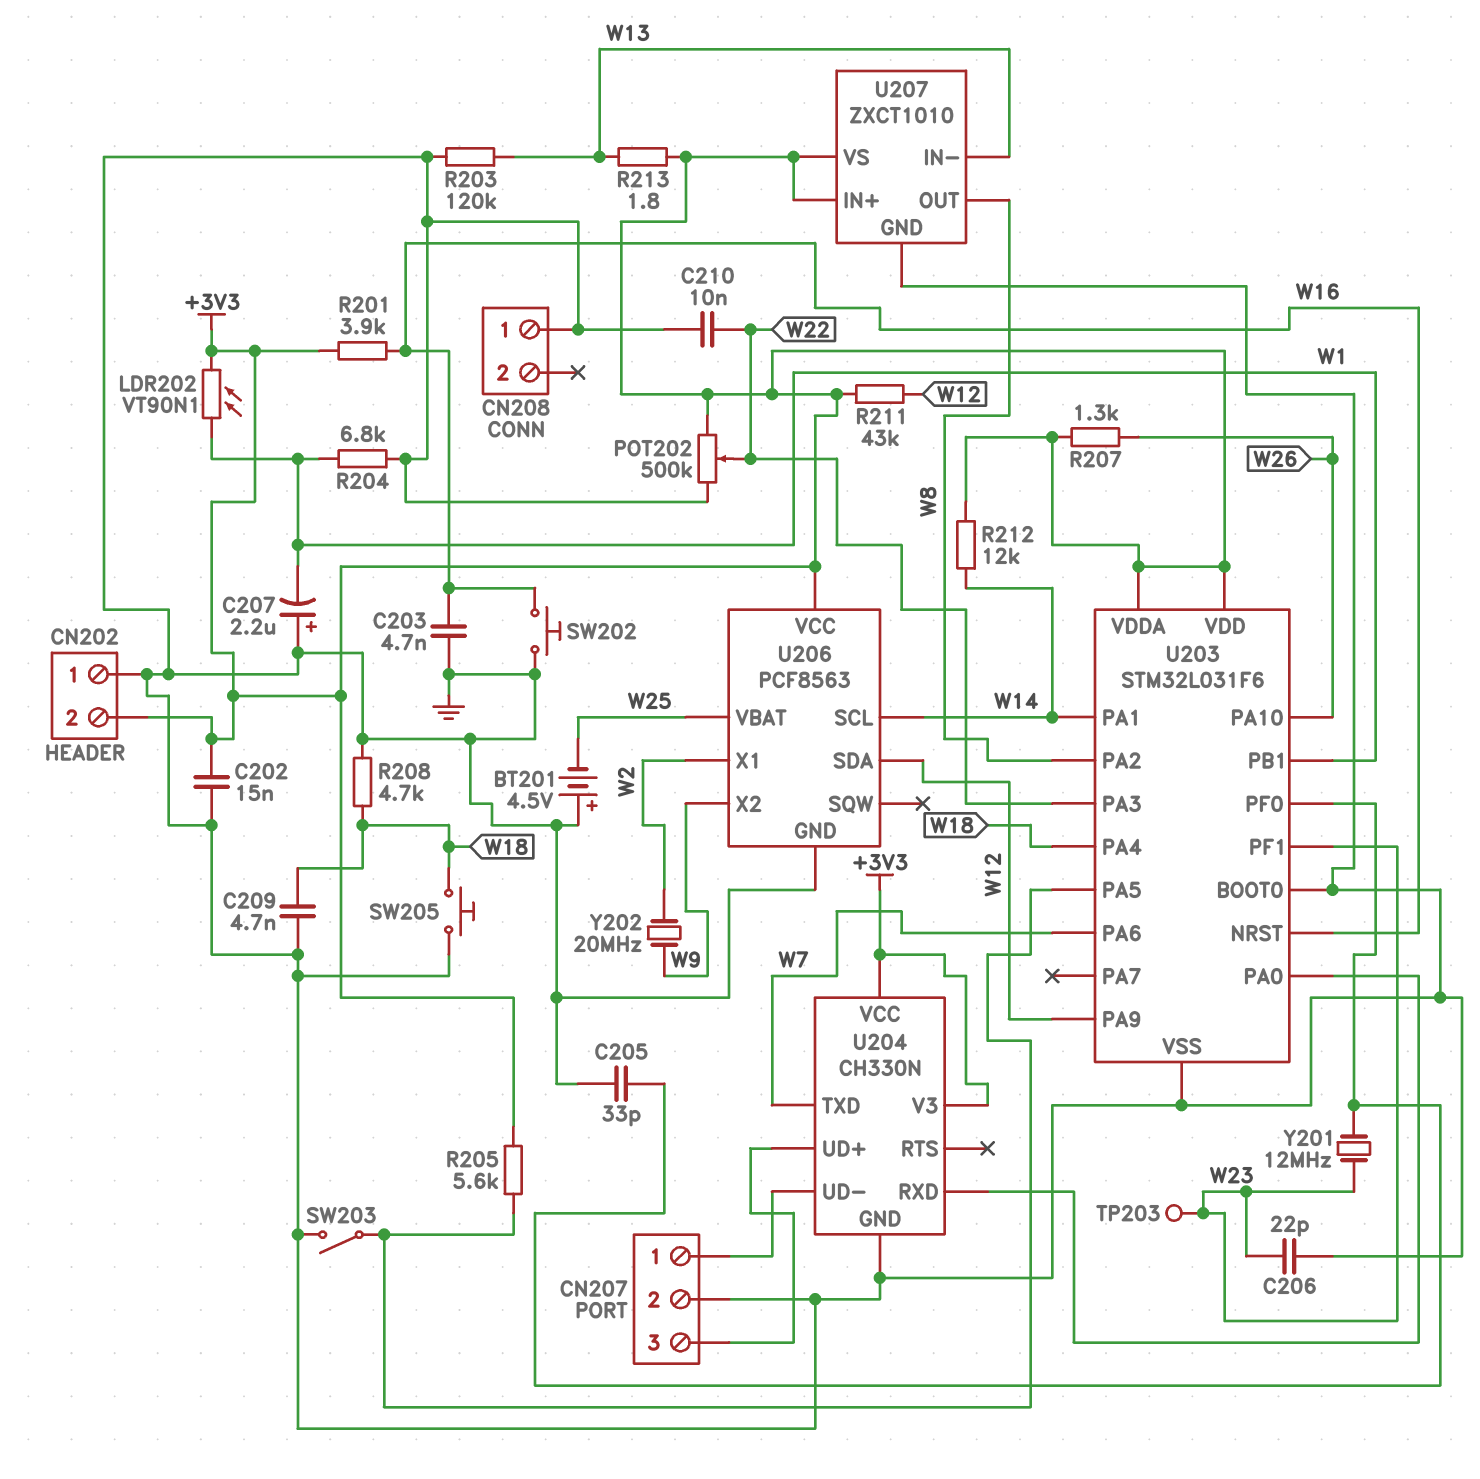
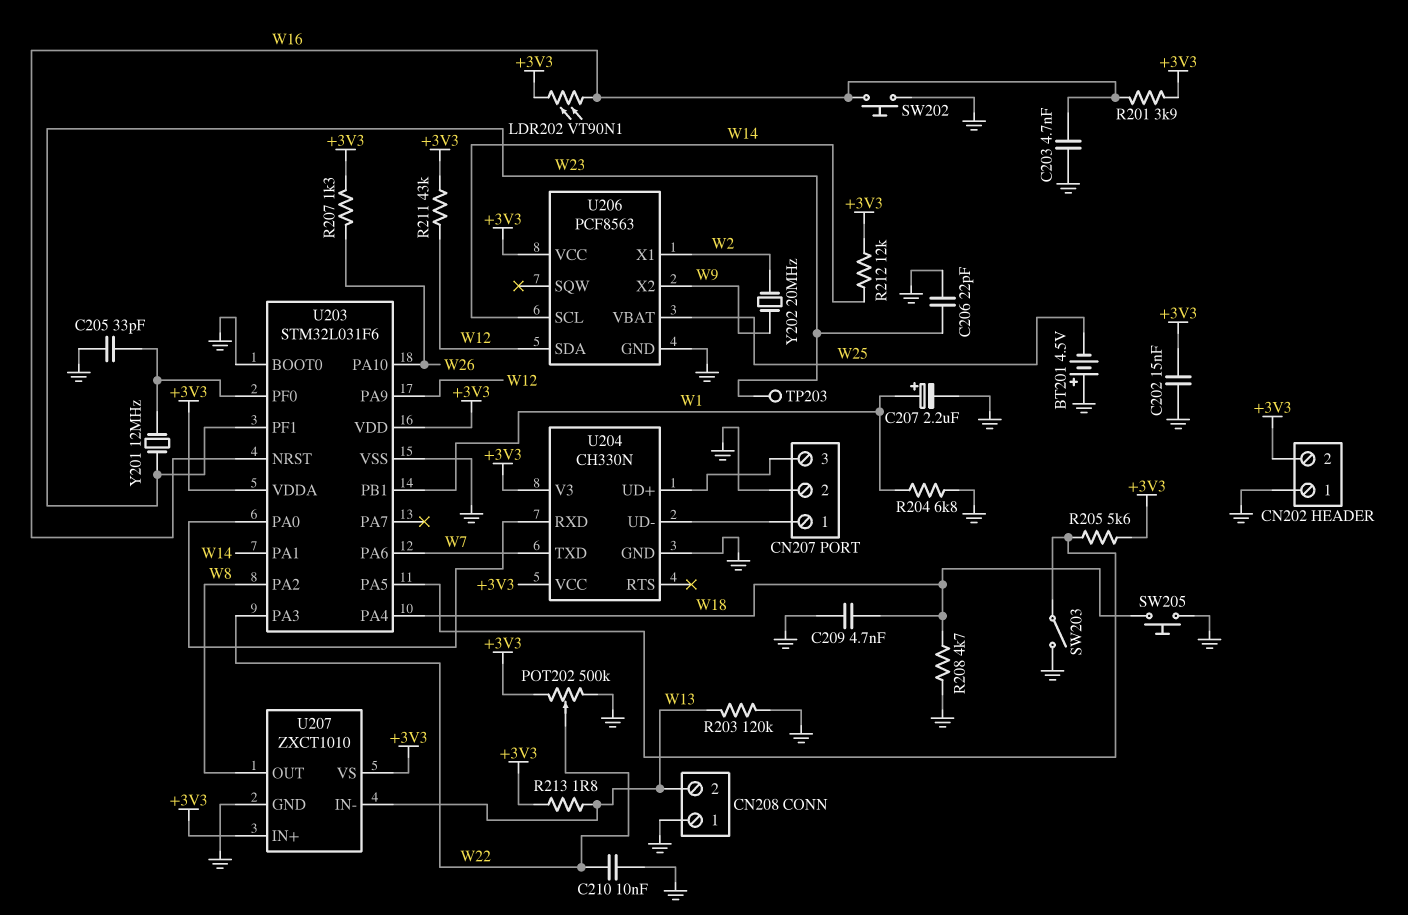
C207: 2.2uF (plus GND, minus W1) -> 2.2uF (plus W1, minus GND)
CN208 pin 2: none -> W13
LDR202: VT90N1 (+3V3, W1) -> VT90N1 (+3V3, W16)

